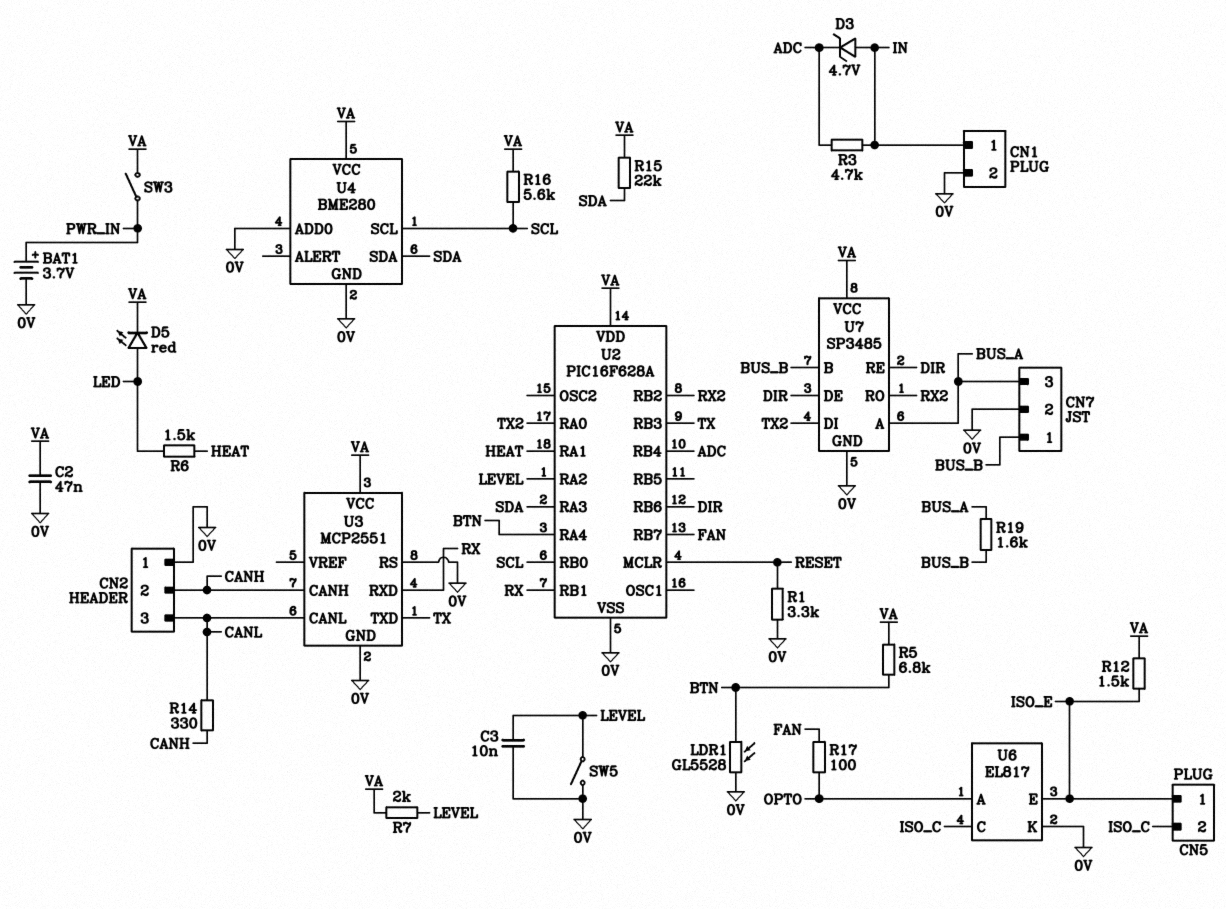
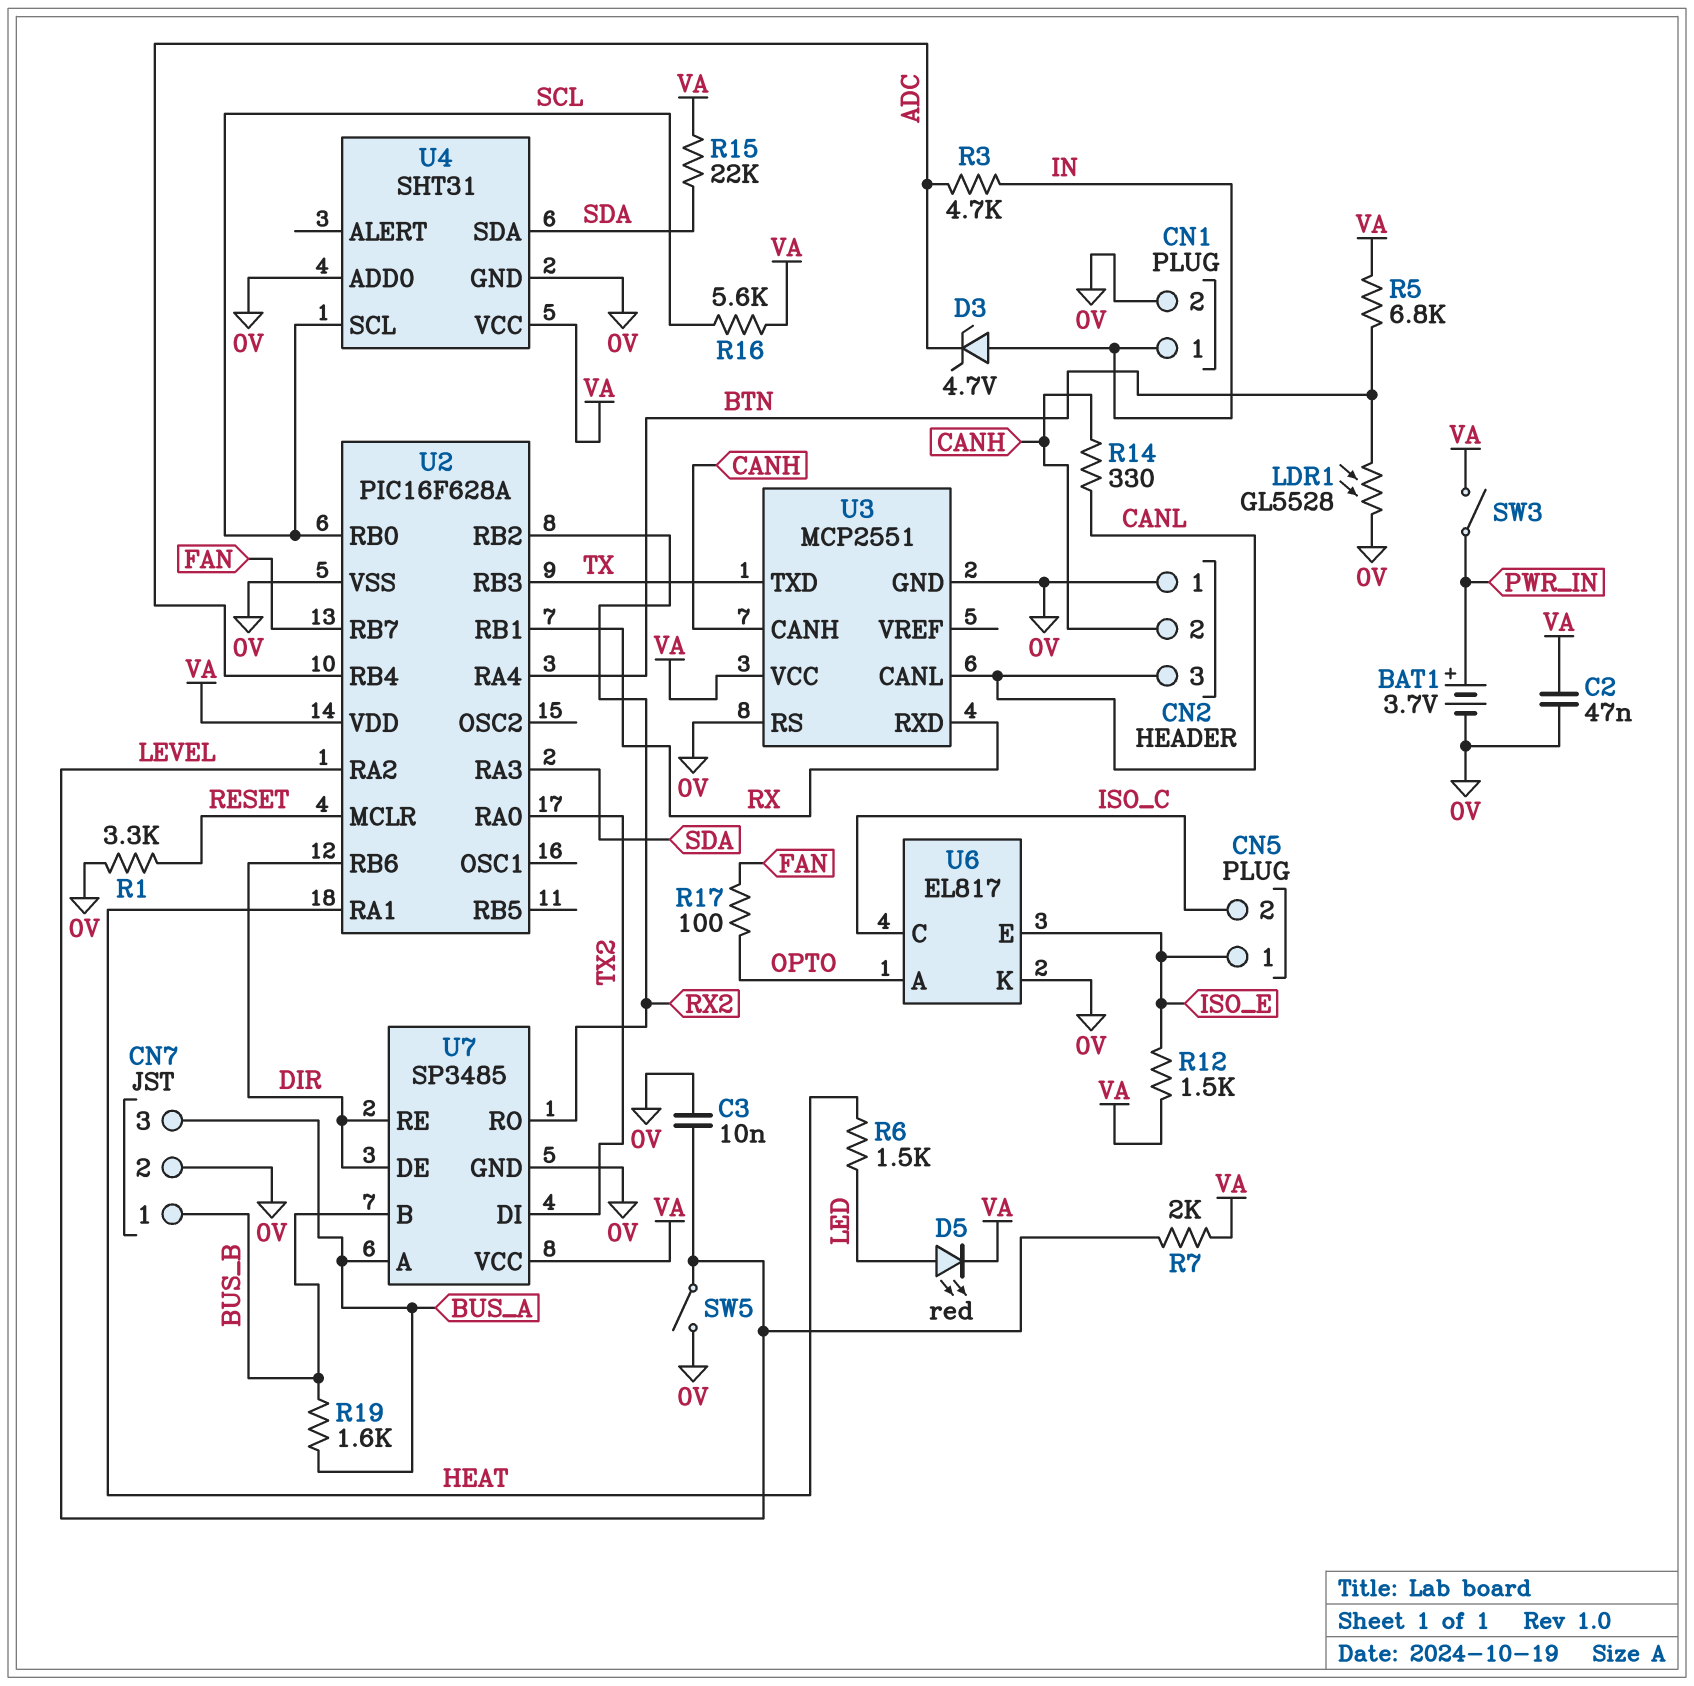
U4: BME280 -> SHT31

